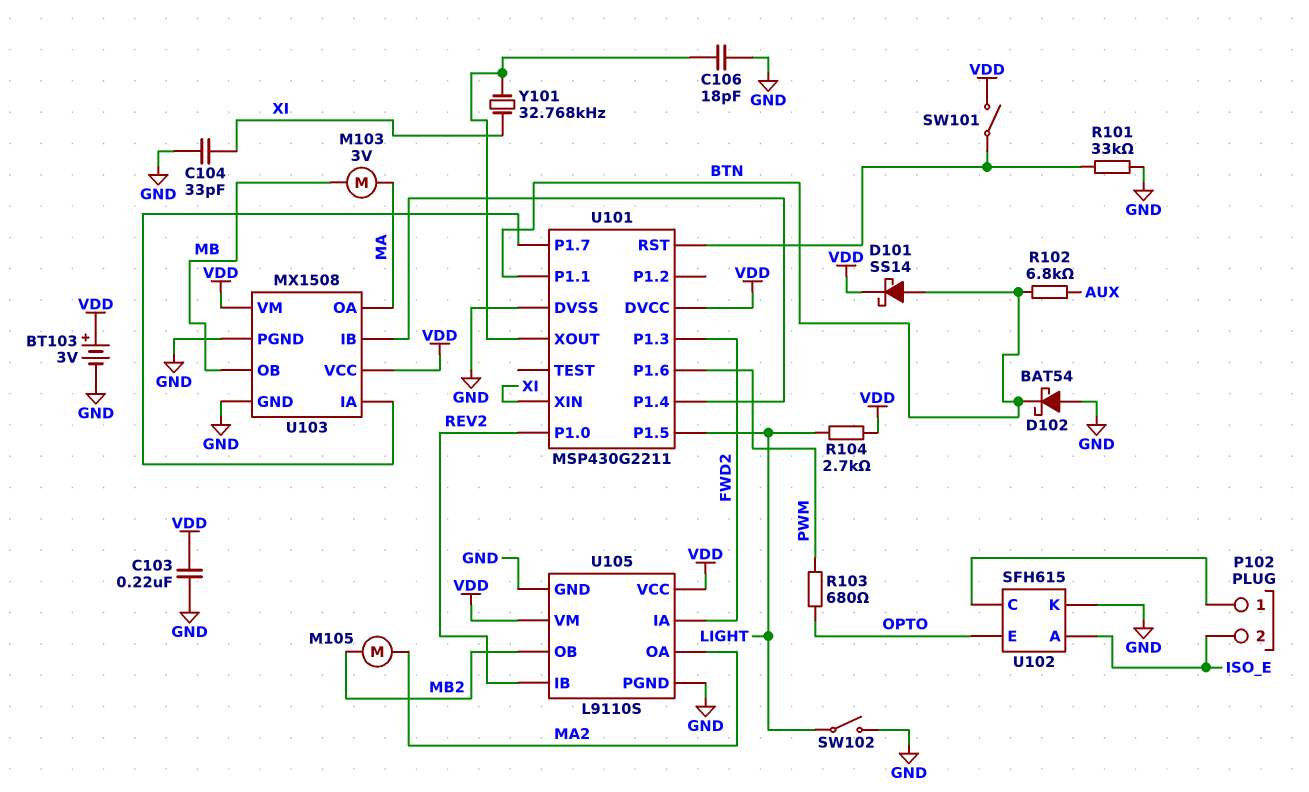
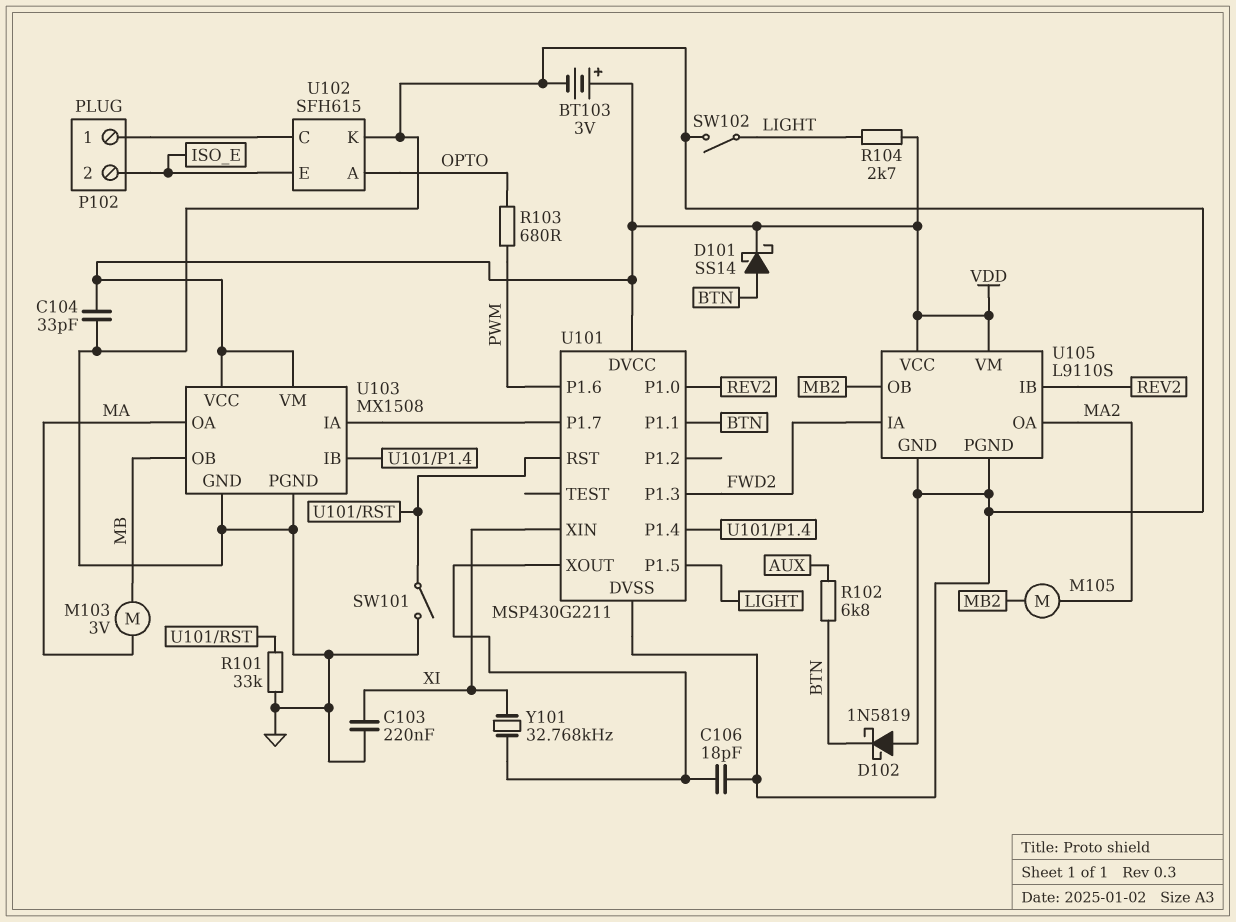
C103: 220nF (GND, VDD) -> 220nF (GND, XI)
C104: 33pF (GND, XI) -> 33pF (GND, VDD)
D102: schottky BAT54 (A GND, K BTN) -> schottky 1N5819 (A GND, K BTN)
SW101: switch (U101/RST, VDD) -> switch (GND, U101/RST)
U102 pin A: ISO_E -> OPTO
U102 pin E: OPTO -> ISO_E

